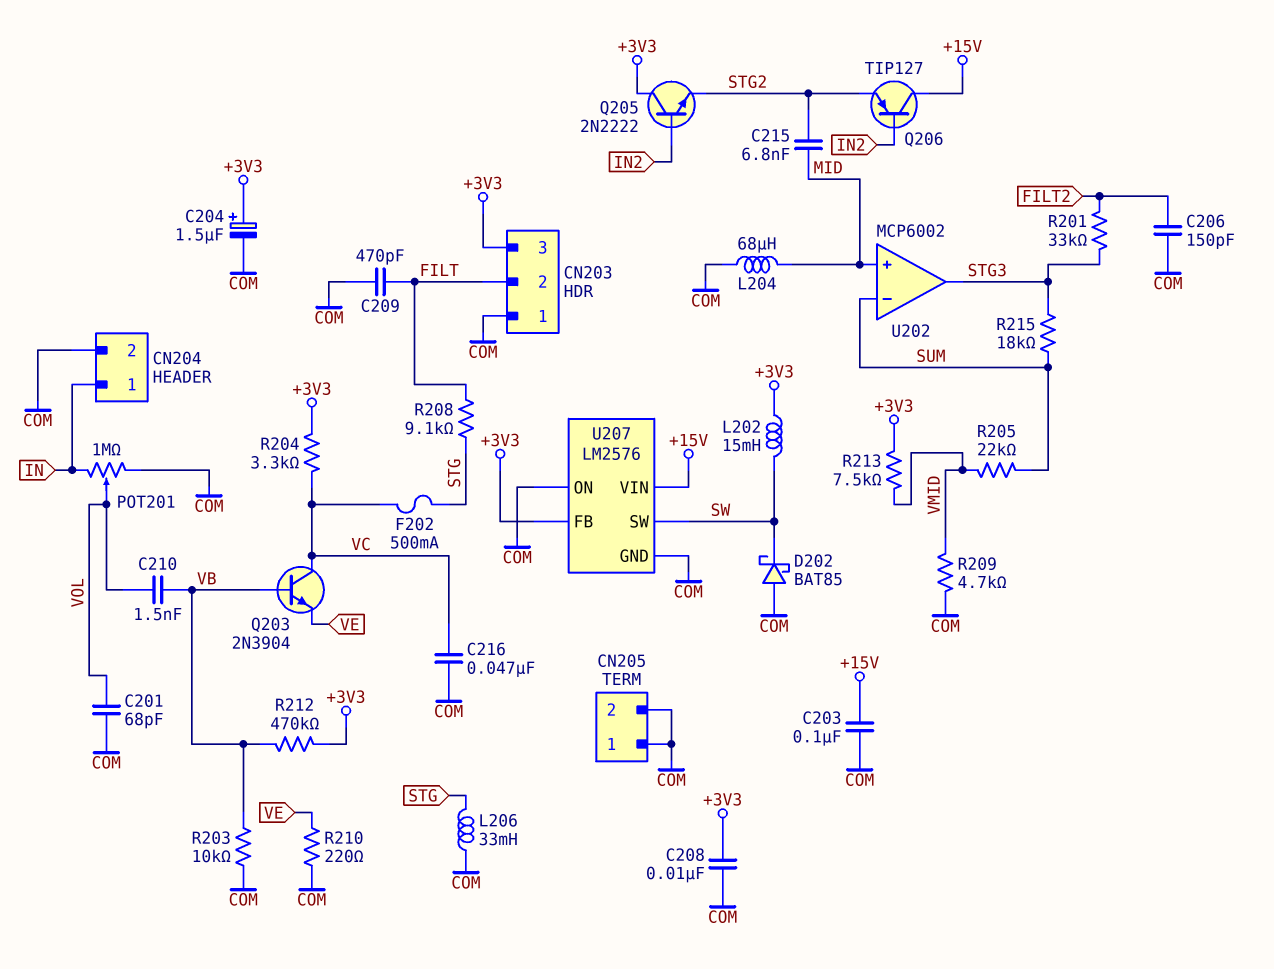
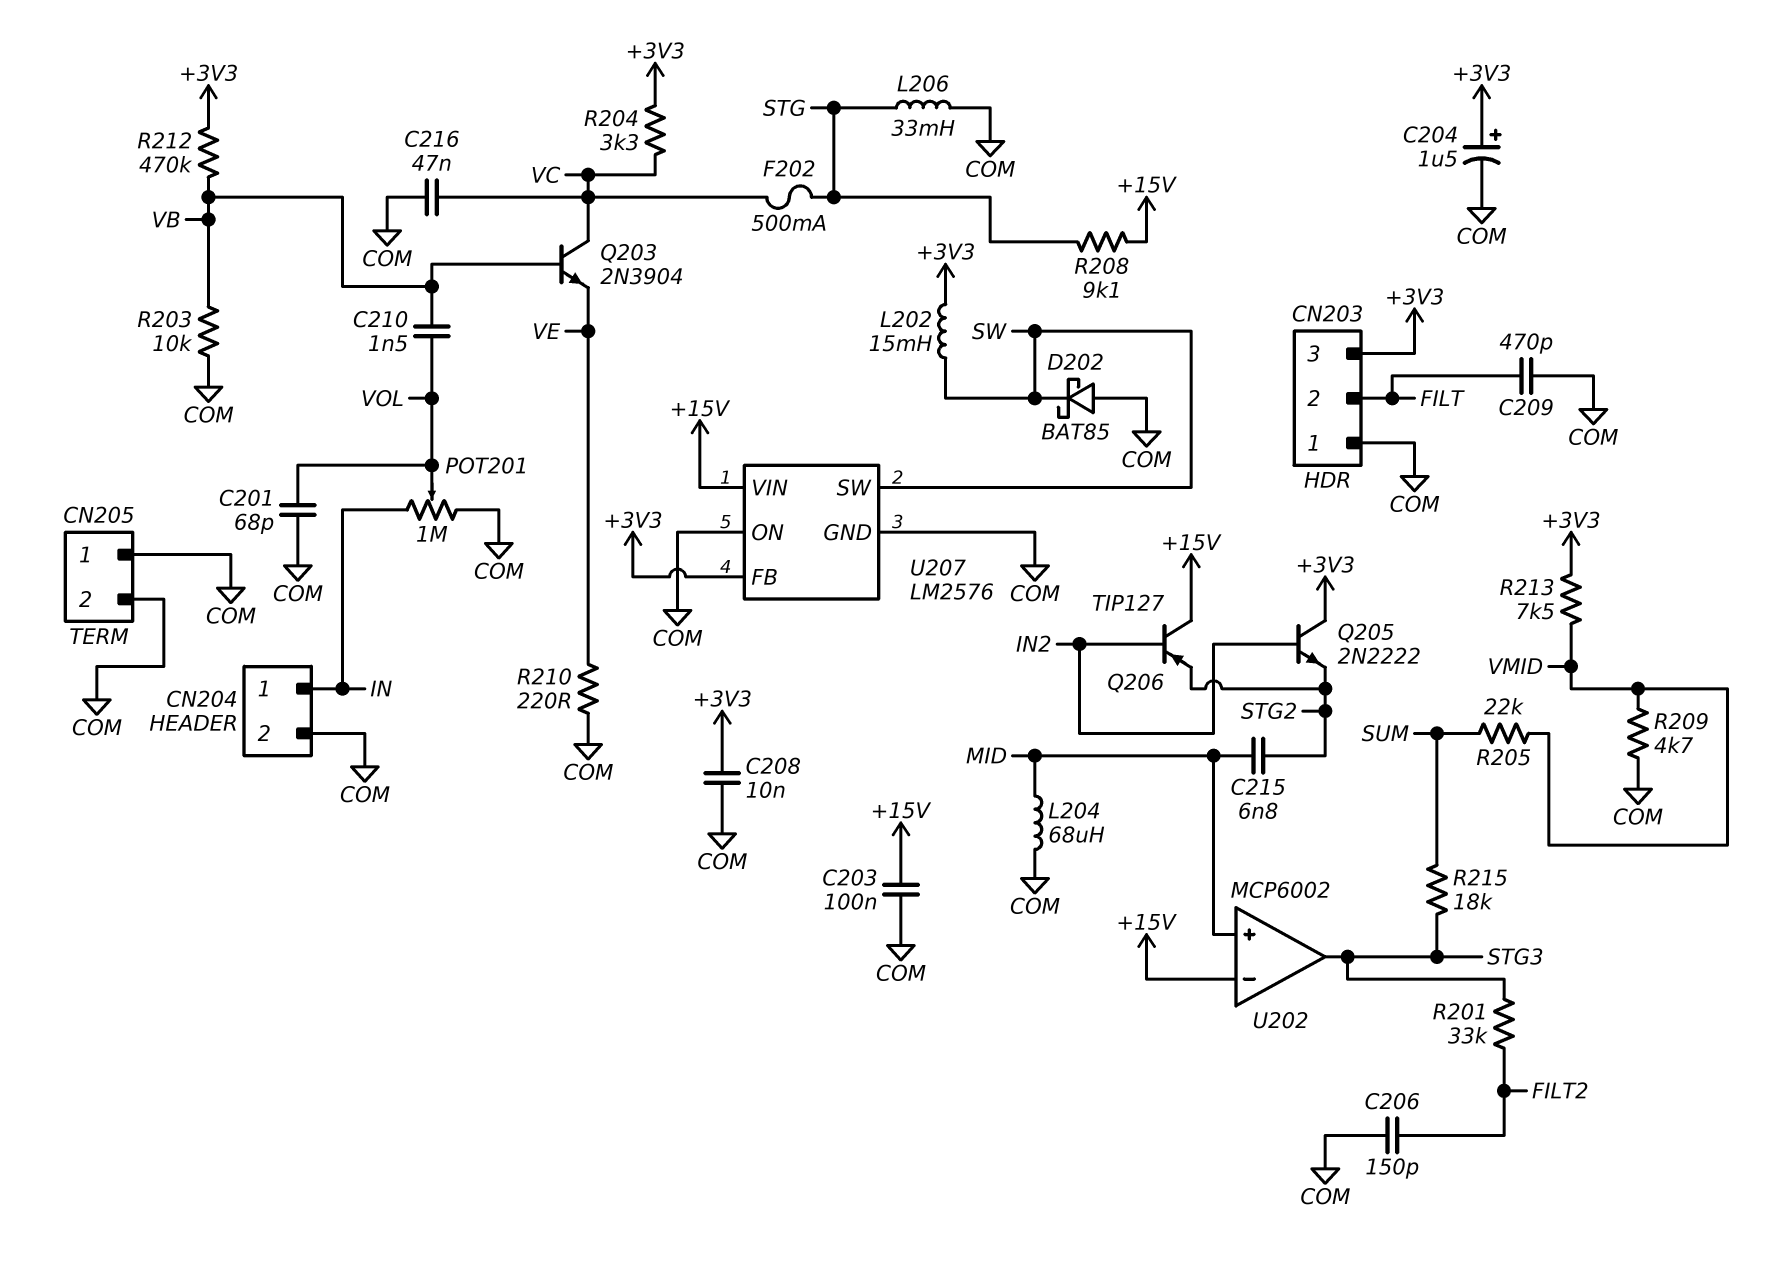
R208: 9.1k (FILT, STG) -> 9.1k (+15V, STG)
U202 pin in-: SUM -> +15V

